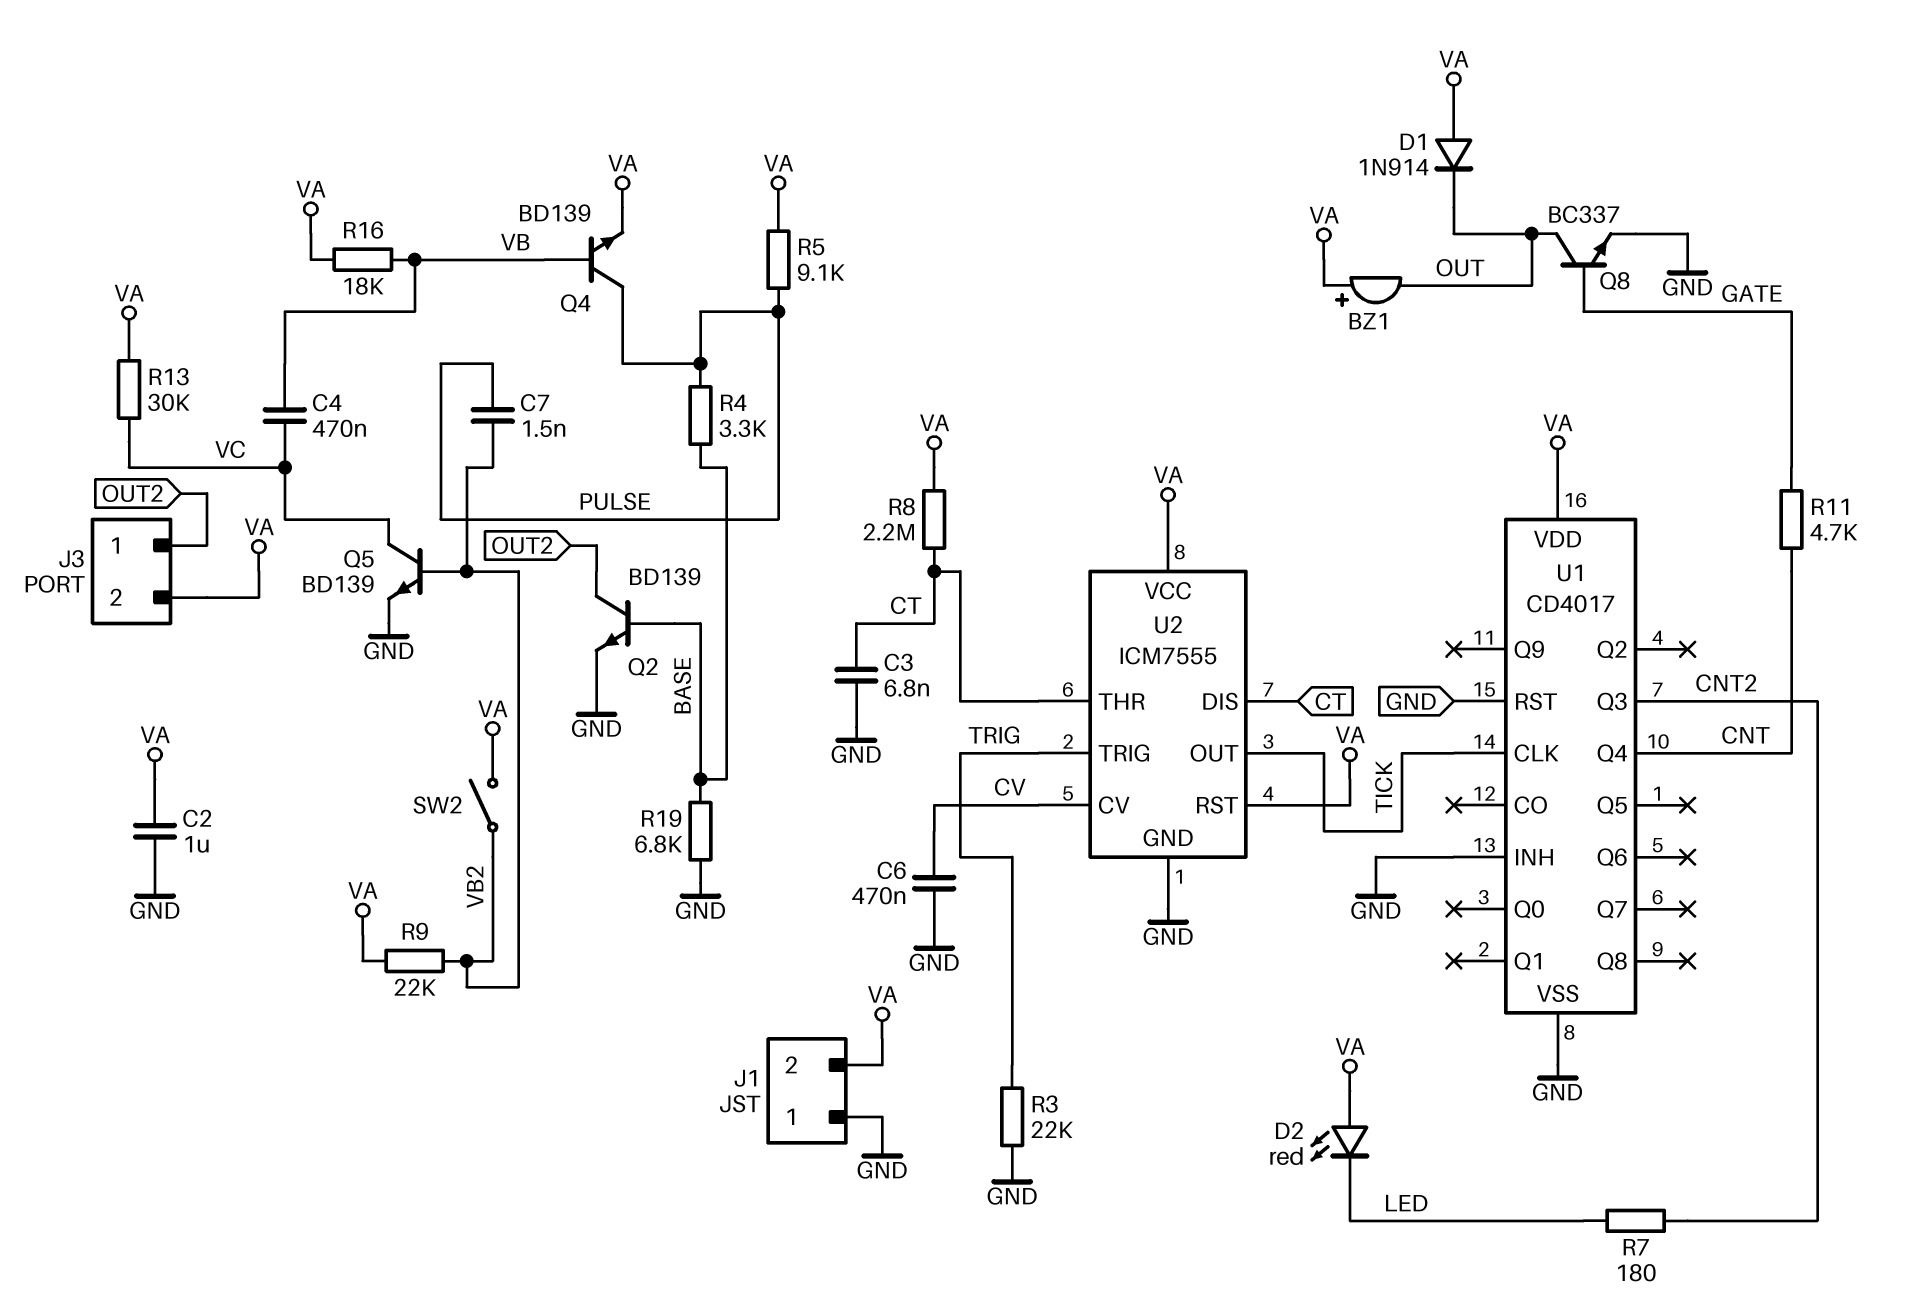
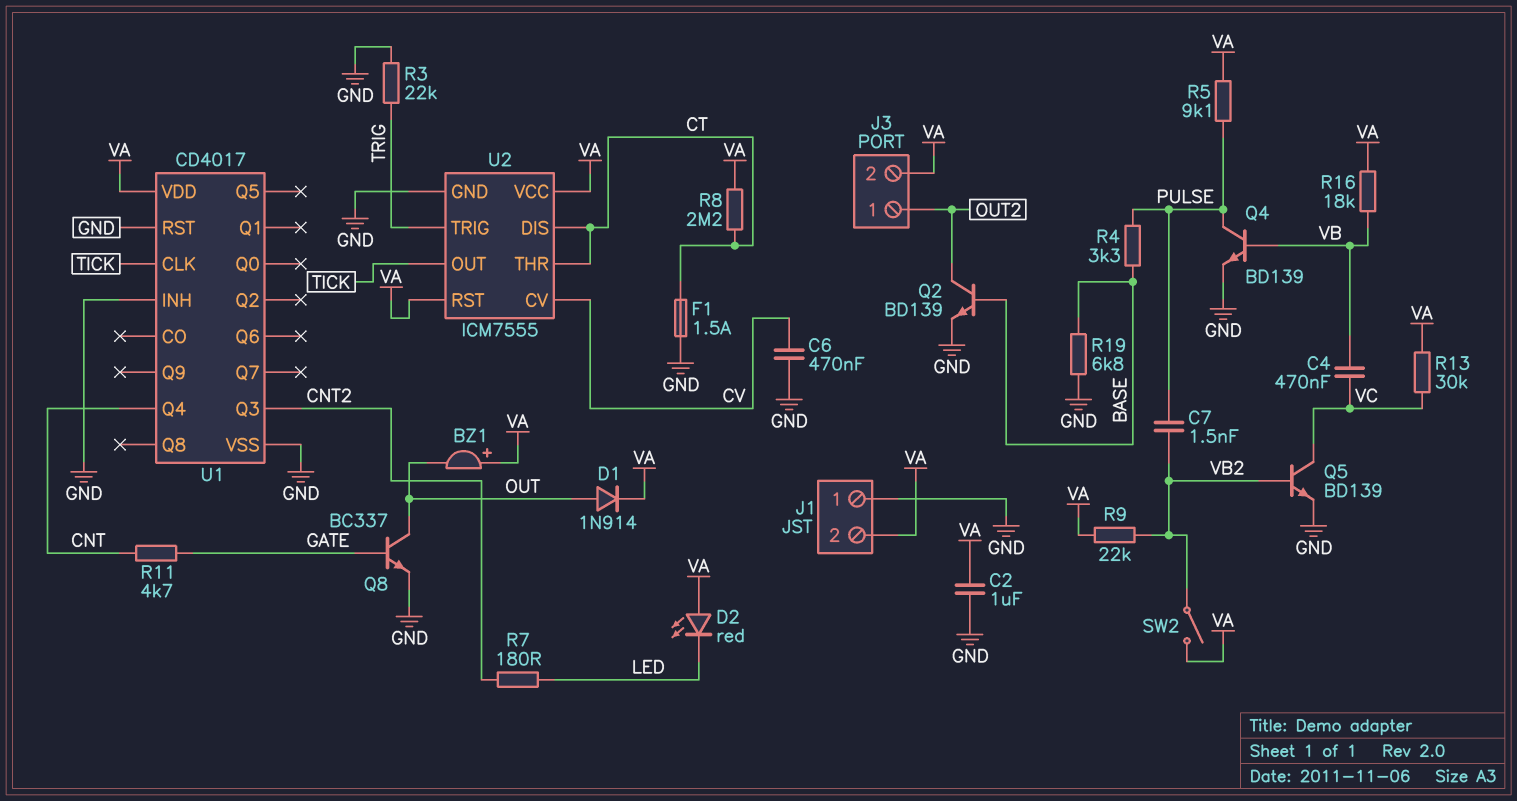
C3: 6.8nF (CT, GND) -> none
D1: diode 1N914 (A VA, K OUT) -> diode 1N914 (A OUT, K VA)
F1: none -> 1.5A (CT, GND)
Q4: NPN BD139 (B VB, C PULSE, E VA) -> NPN BD139 (B VB, C PULSE, E GND)

